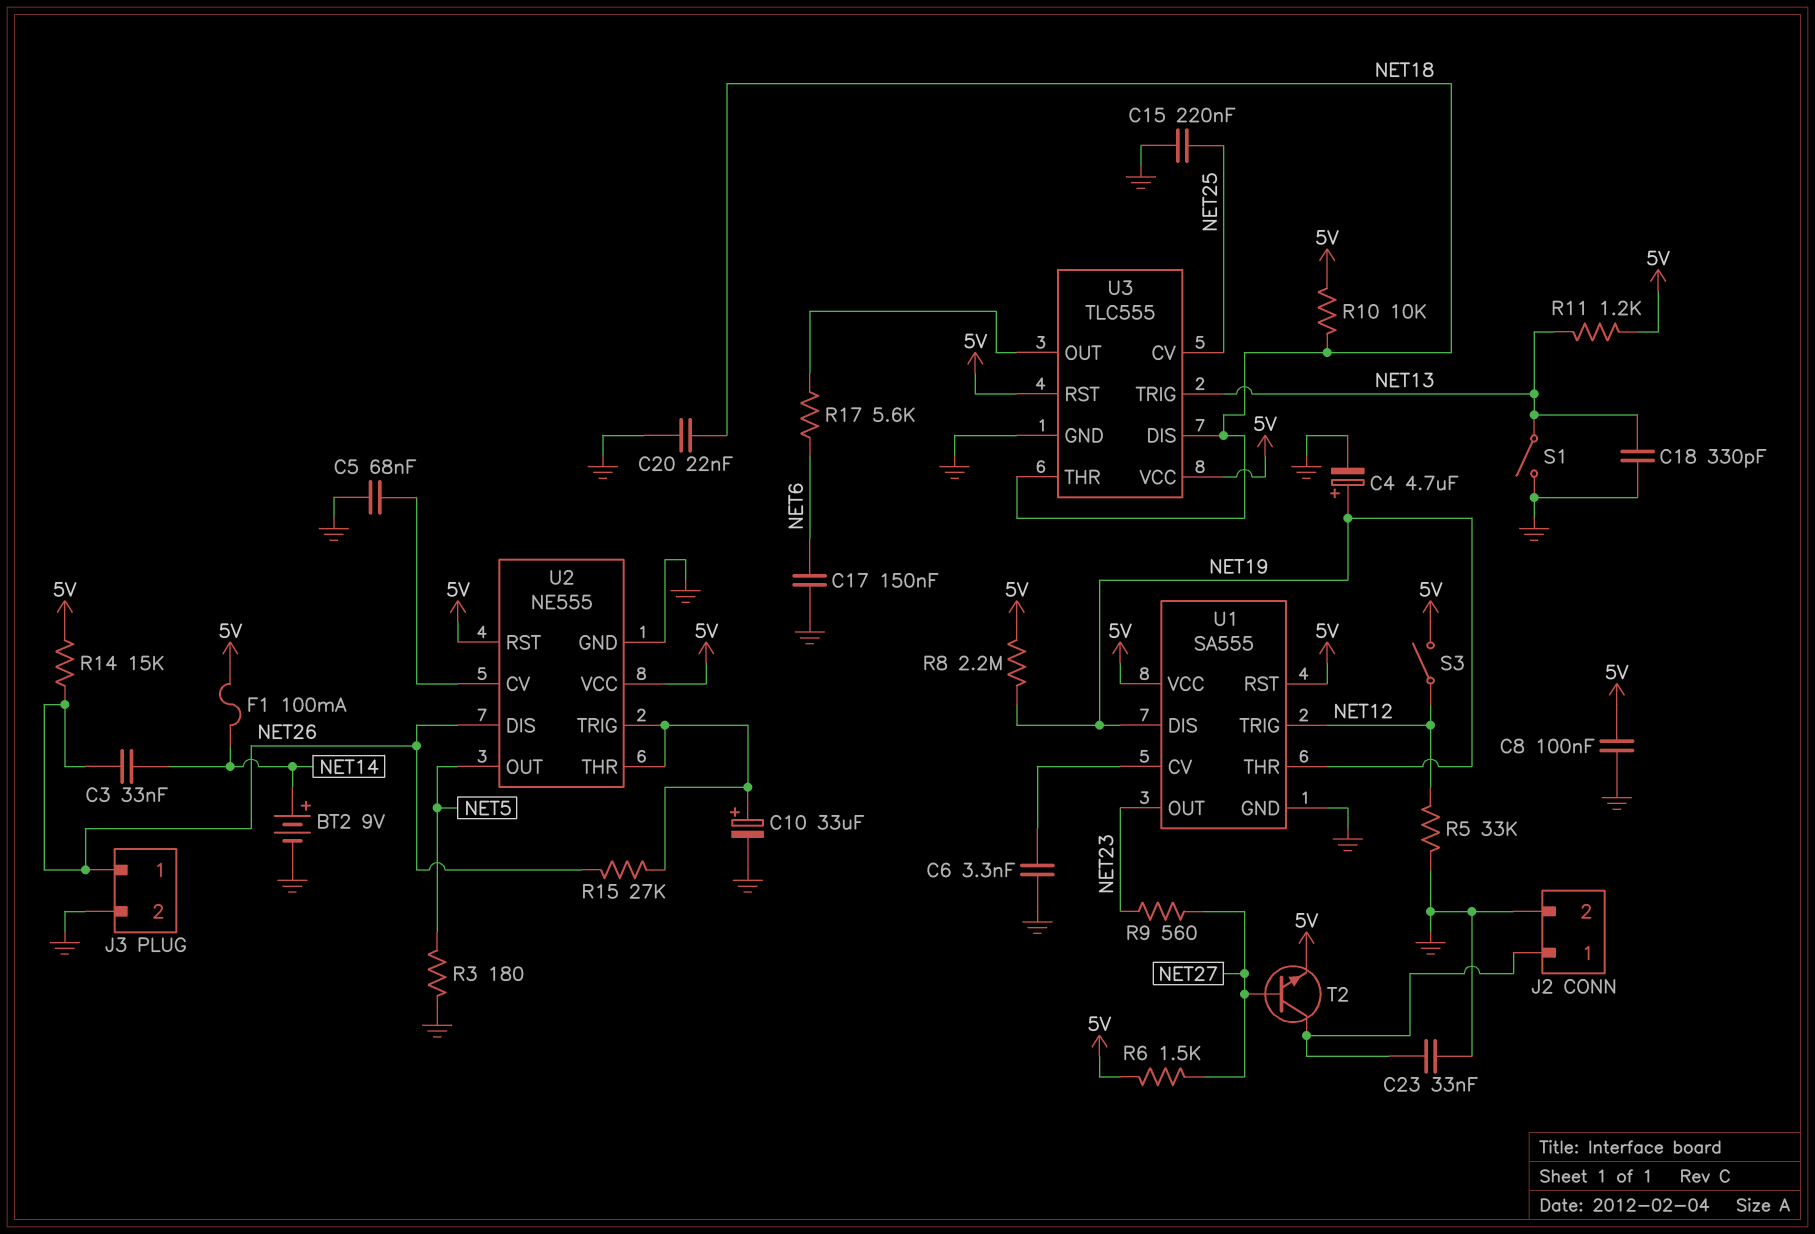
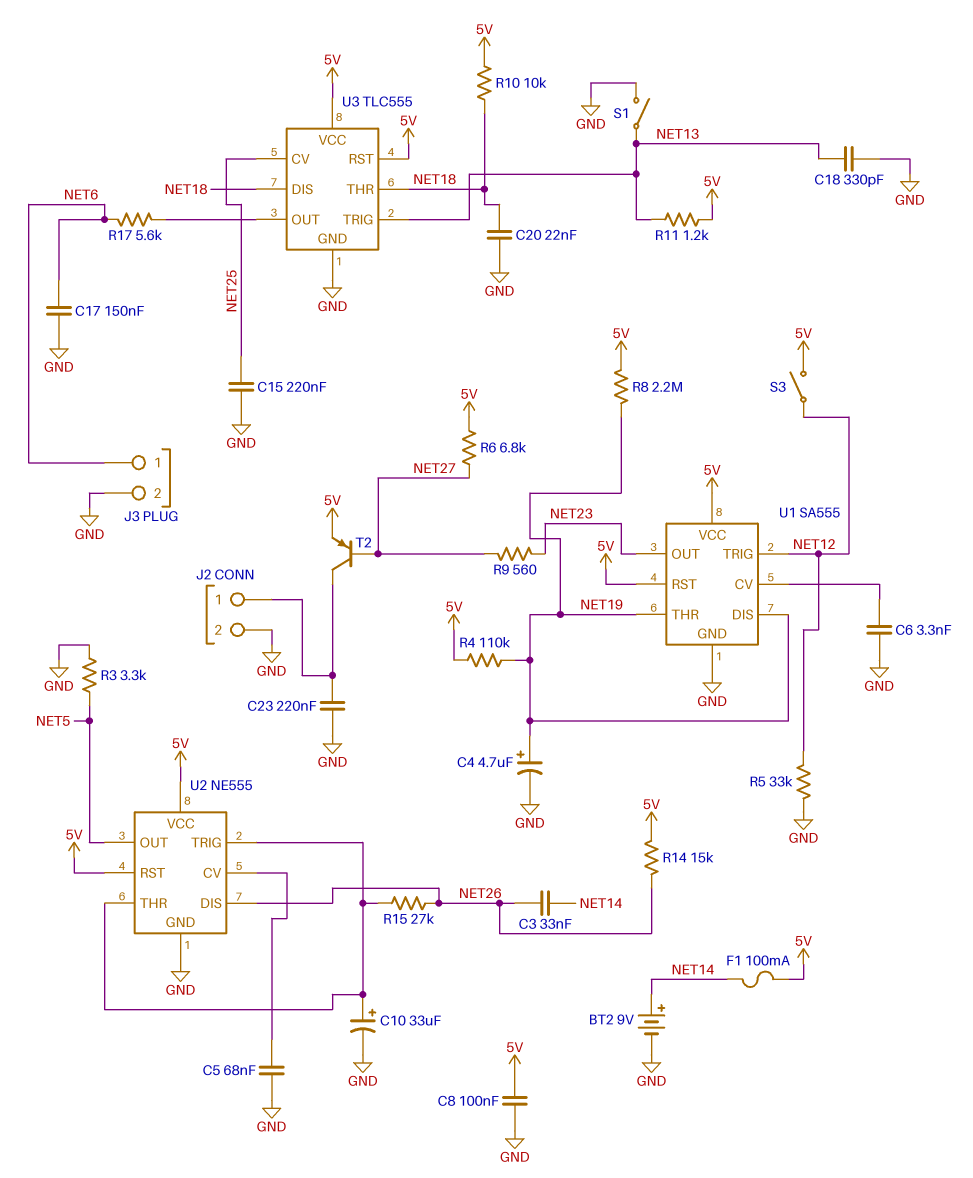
C23: 33nF (GND, J2/1) -> 220nF (GND, J2/1)
J3 pin 1: NET26 -> NET6
R3: 180 (GND, NET5) -> 3.3k (GND, NET5)
R4: none -> 110k (5V, NET19)
R6: 1.5k (5V, NET27) -> 6.8k (5V, NET27)
T2: NPN (B NET27, C J2/1, E 5V) -> PNP (B NET27, C J2/1, E 5V)

